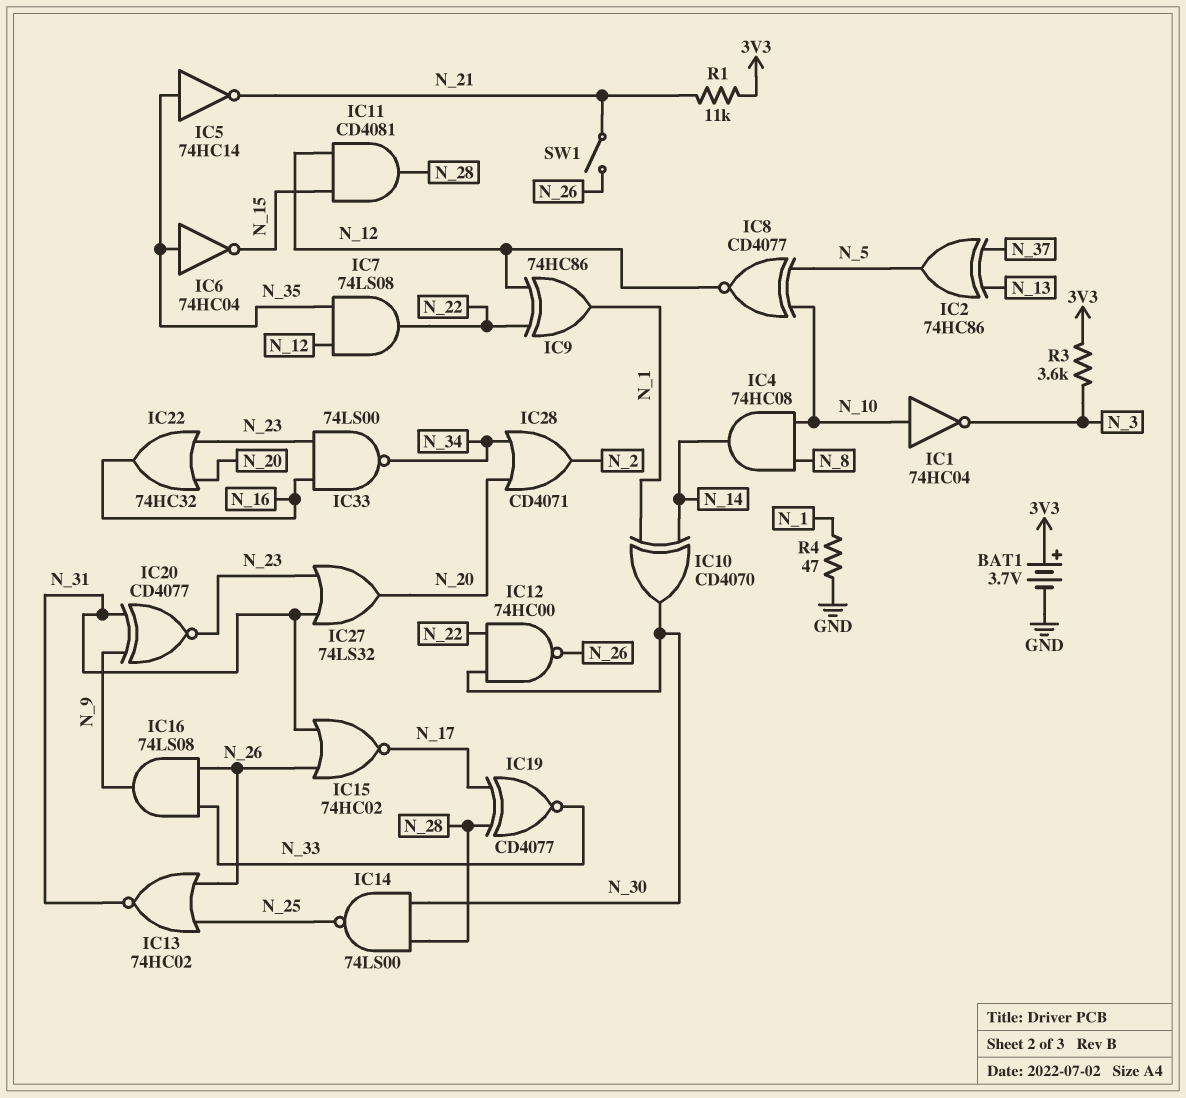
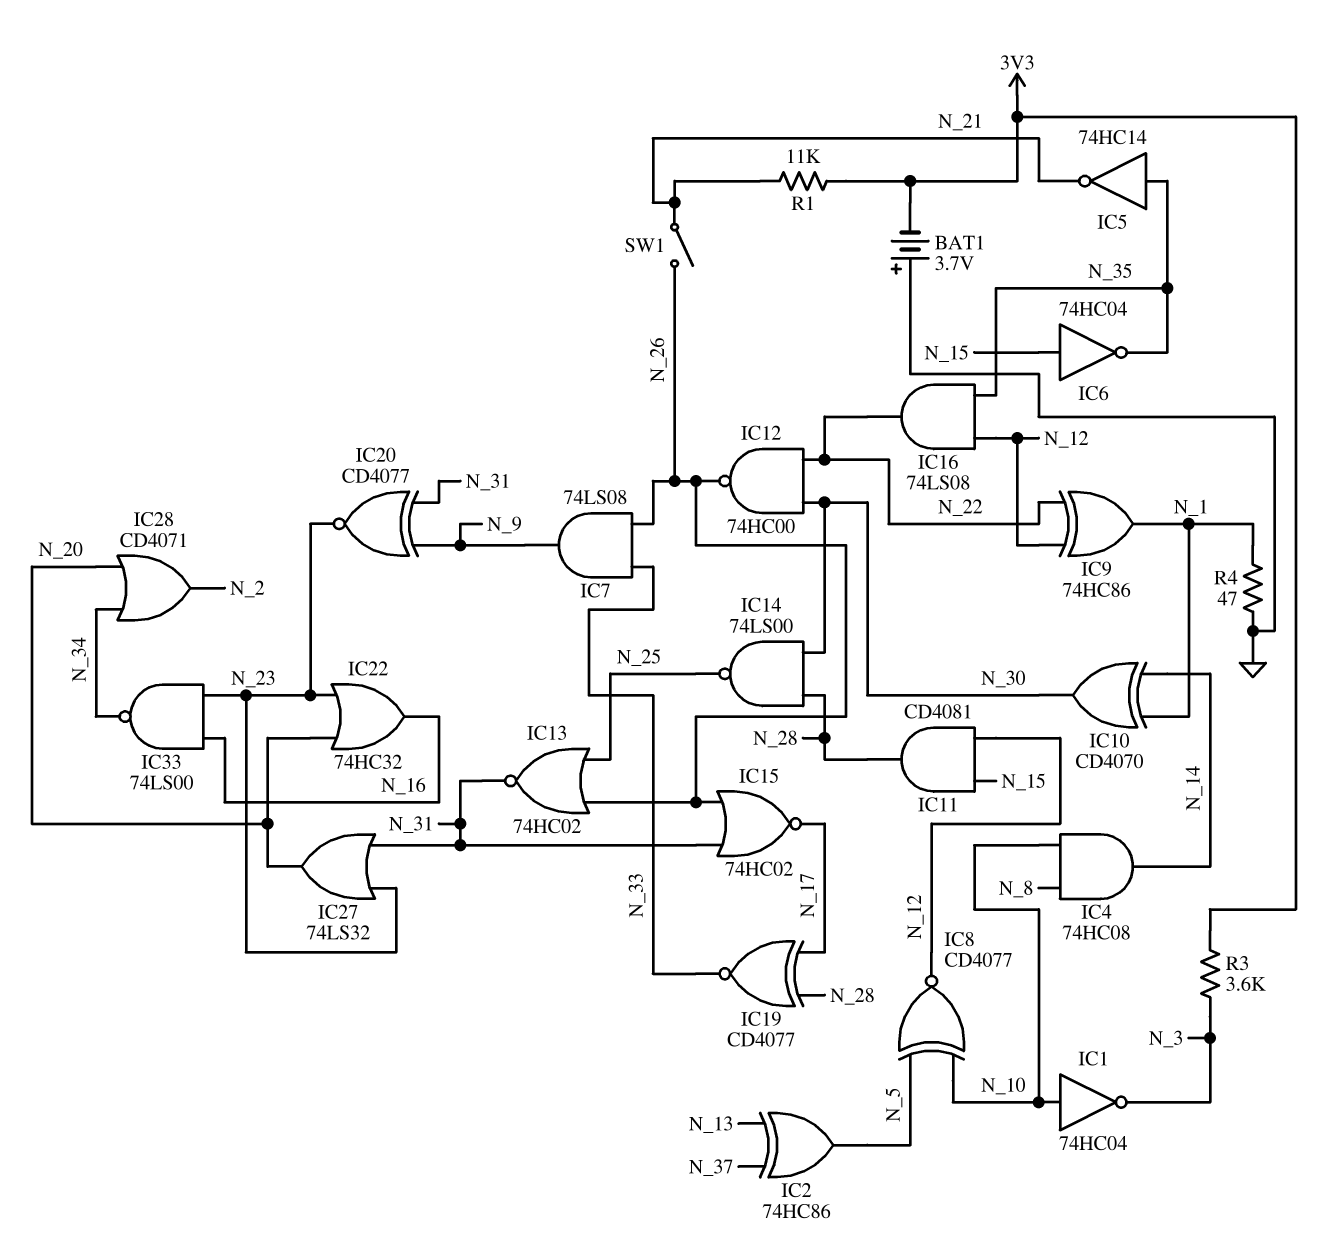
BAT1: 3.7V (plus 3V3, minus GND) -> 3.7V (plus GND, minus 3V3)
IC6: NOT 74HC04 (in N_35, out N_15) -> NOT 74HC04 (in N_15, out N_35)
IC7: AND 74LS08 (in N_12, in N_35, out N_22) -> AND 74LS08 (in N_26, in N_33, out N_9)
IC16: AND 74LS08 (in N_26, in N_33, out N_9) -> AND 74LS08 (in N_12, in N_35, out N_22)

